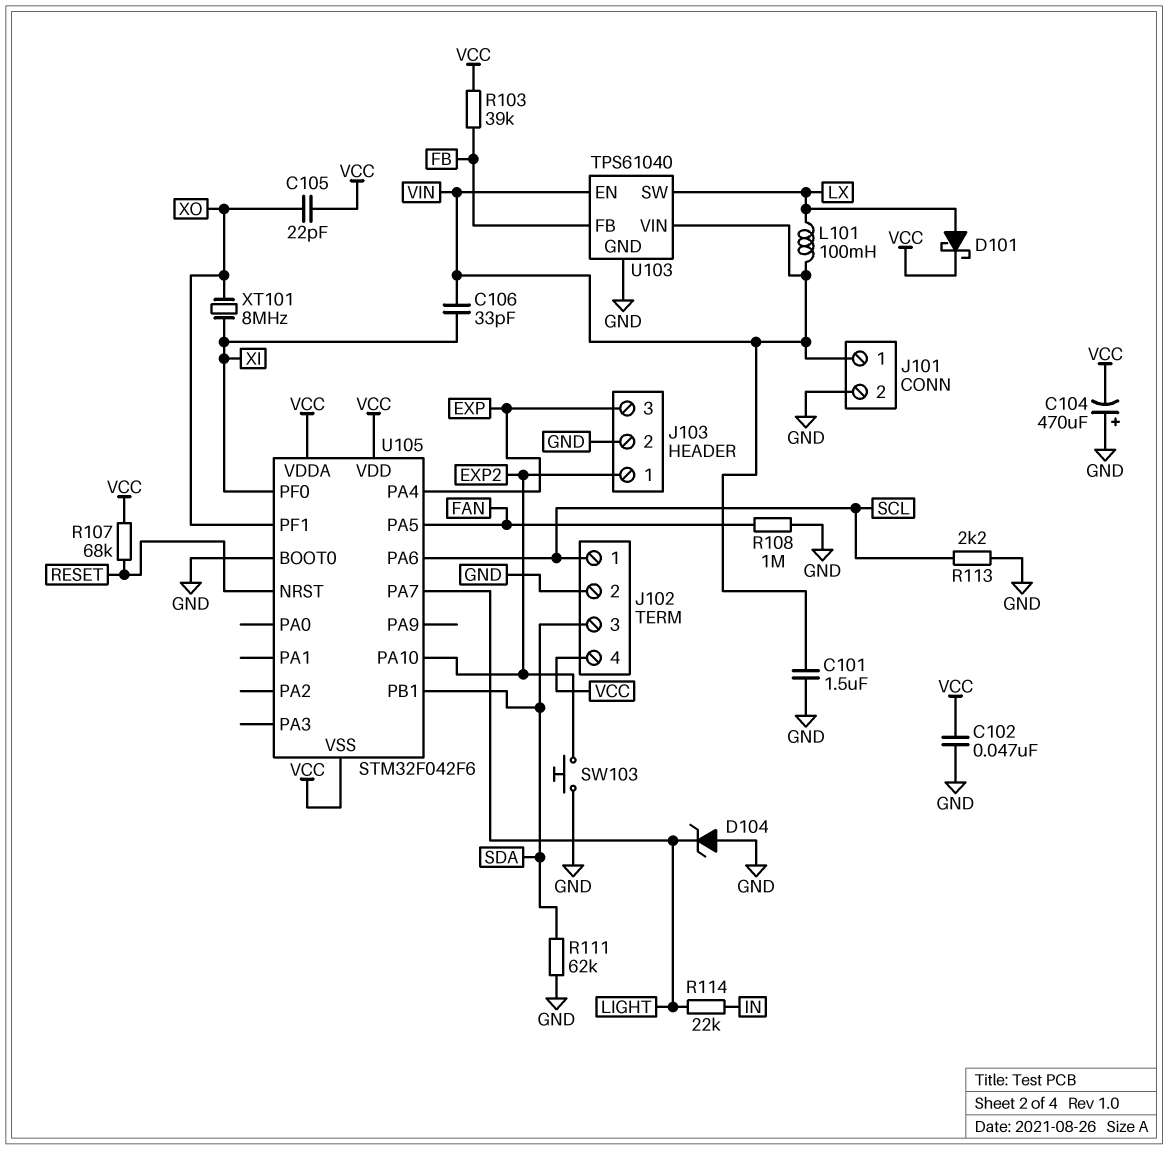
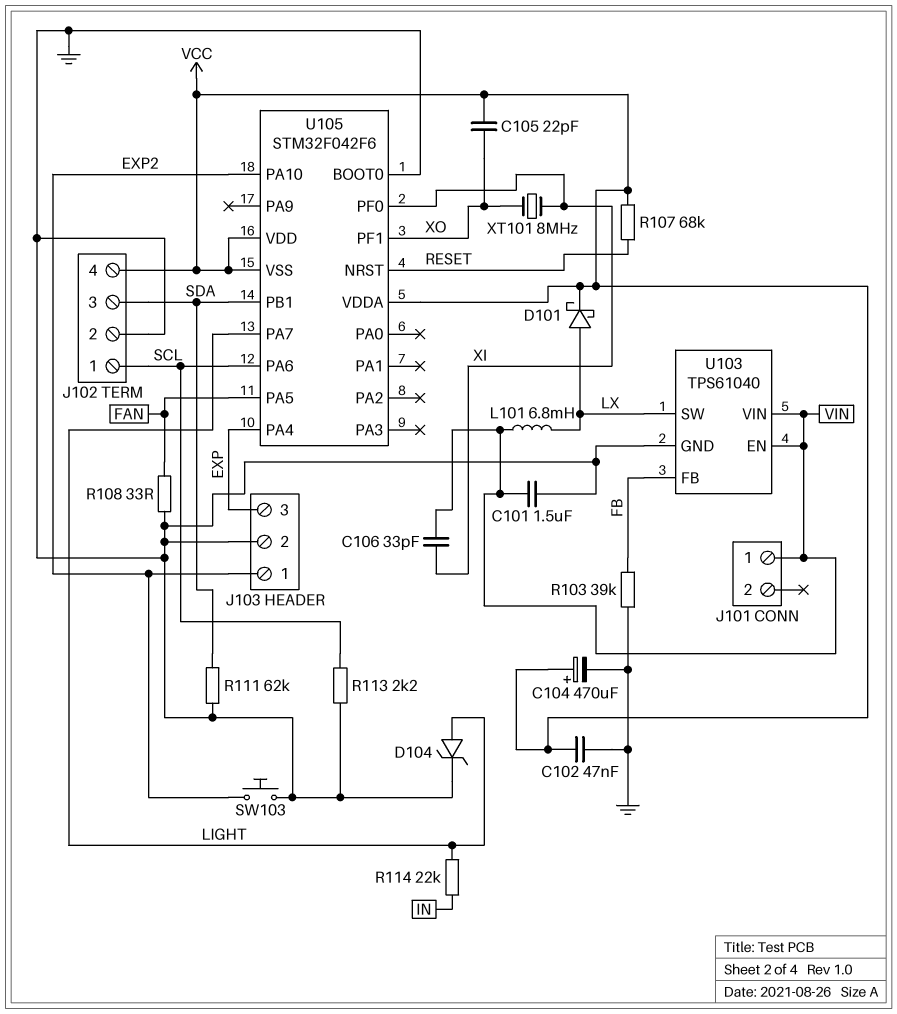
C104: 470uF (plus GND, minus VCC) -> 470uF (plus VCC, minus GND)
D104: zener (A GND, K LIGHT) -> zener (A LIGHT, K GND)
J101 pin 2: GND -> none
L101: 100mH (LX, VIN) -> 6.8mH (LX, VIN)
R103: 39k (FB, VCC) -> 39k (FB, GND)
R108: 1M (FAN, GND) -> 33 (FAN, GND)

